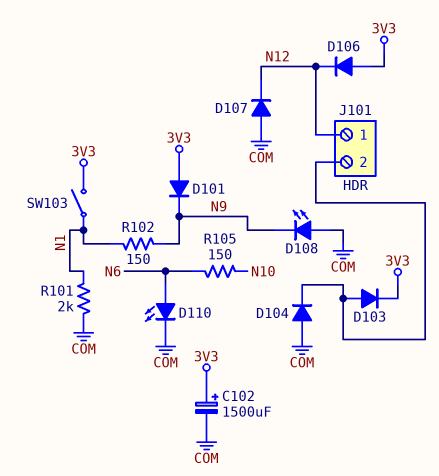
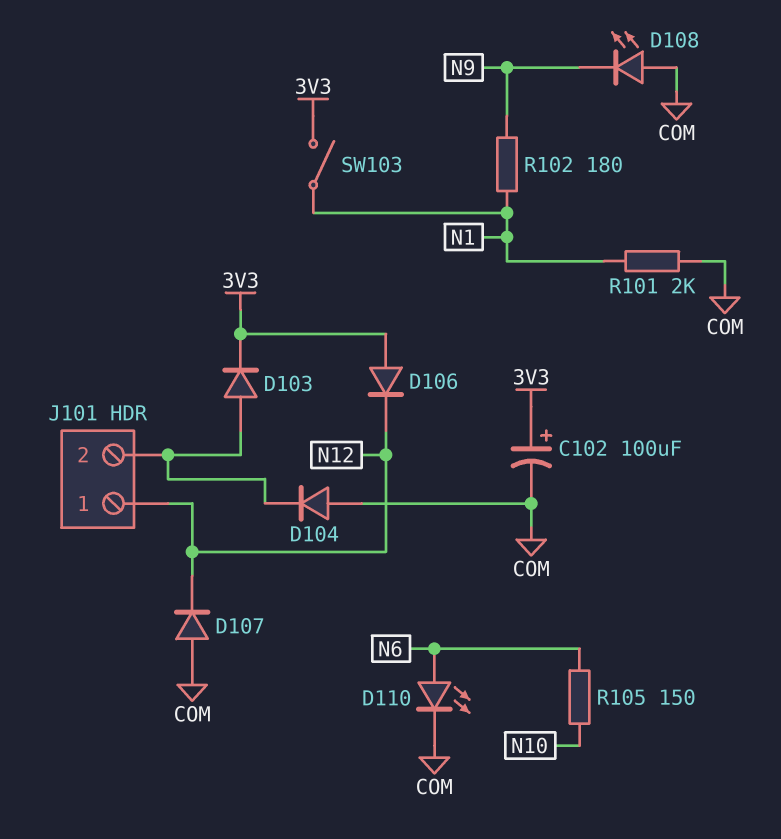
C102: 1500uF (plus 3V3, minus COM) -> 100uF (plus 3V3, minus COM)
D101: diode (A 3V3, K N9) -> none
R102: 150 (N1, N9) -> 180 (N1, N9)

